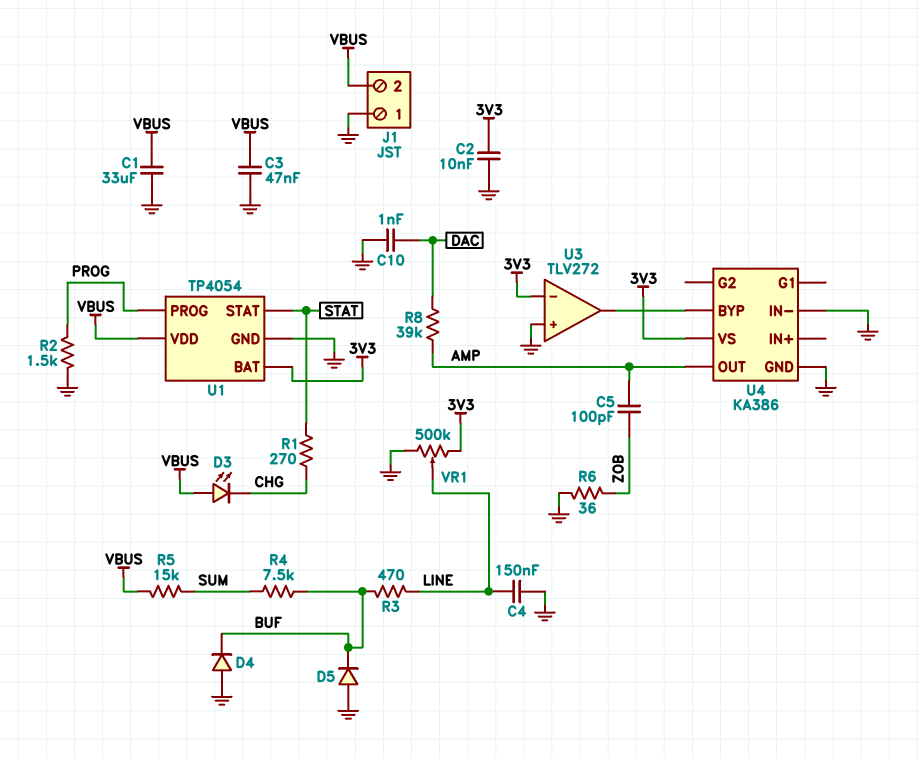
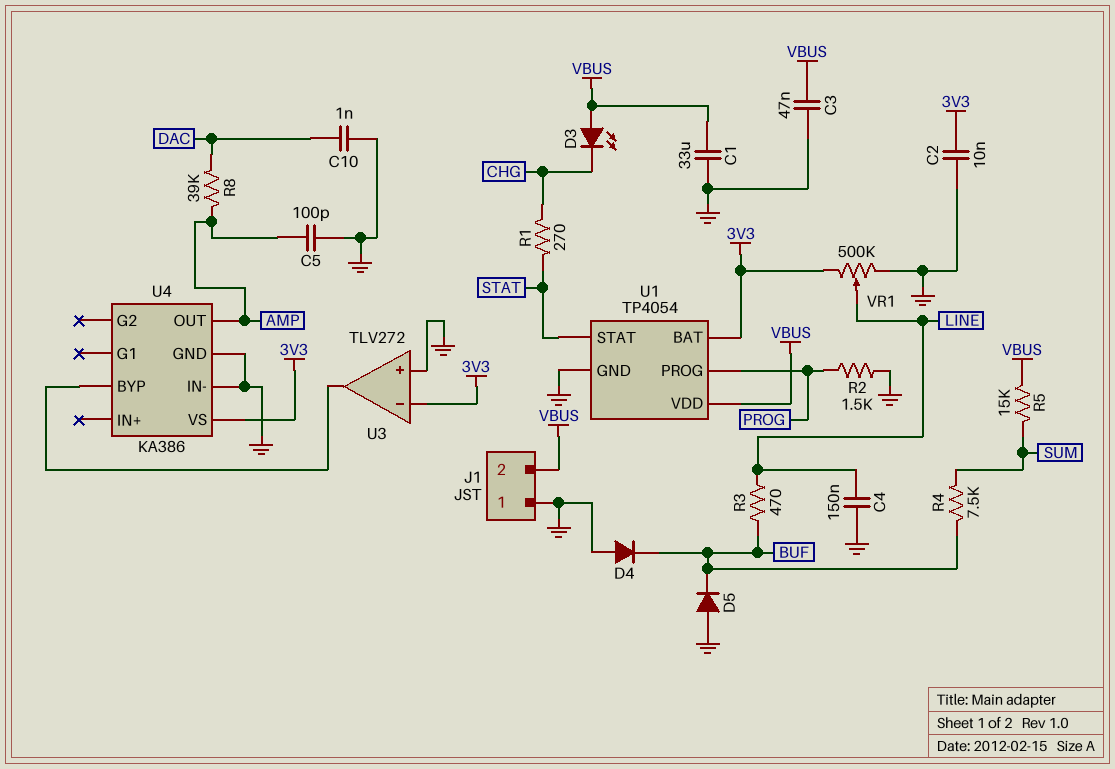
C5: 100pF (AMP, ZOB) -> 100pF (AMP, GND)
R6: 36 (GND, ZOB) -> none

